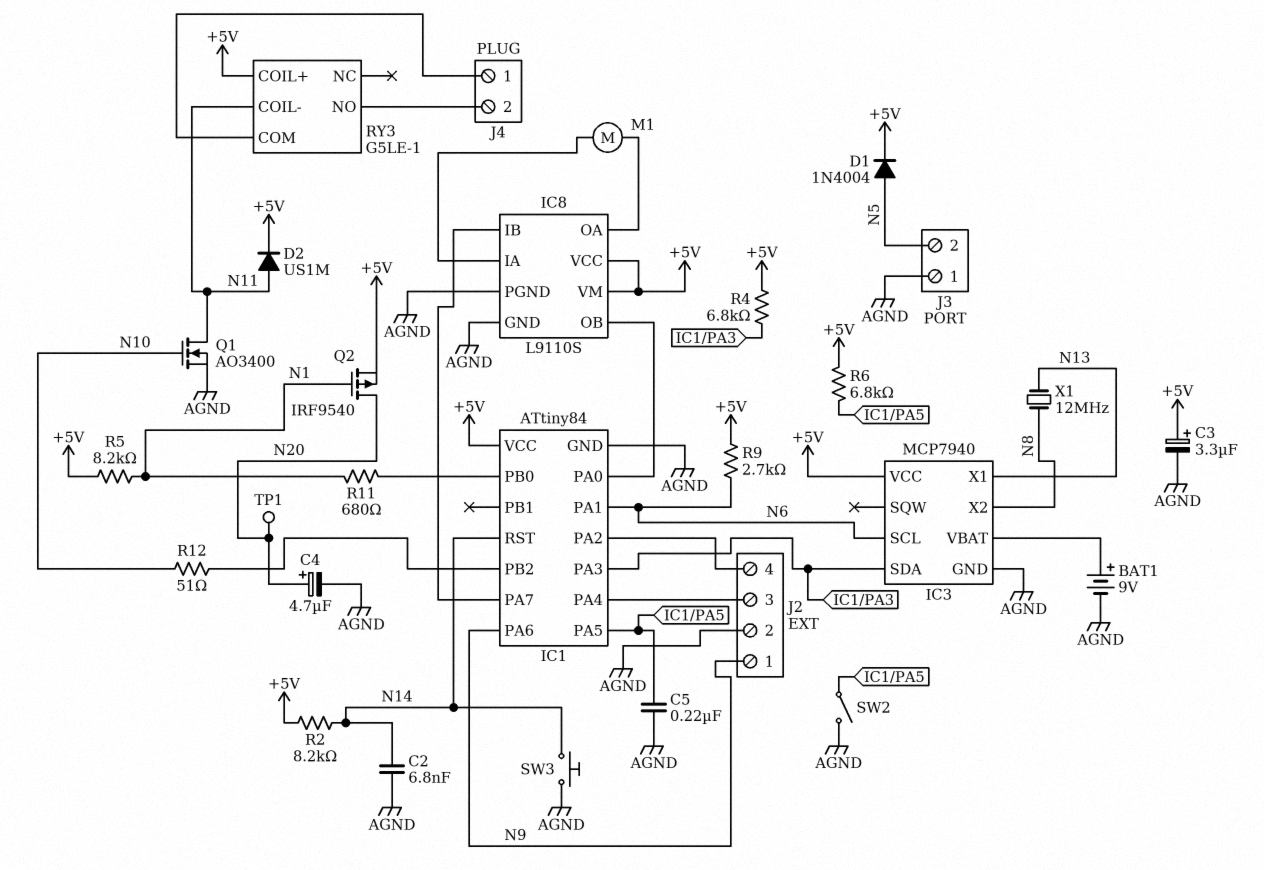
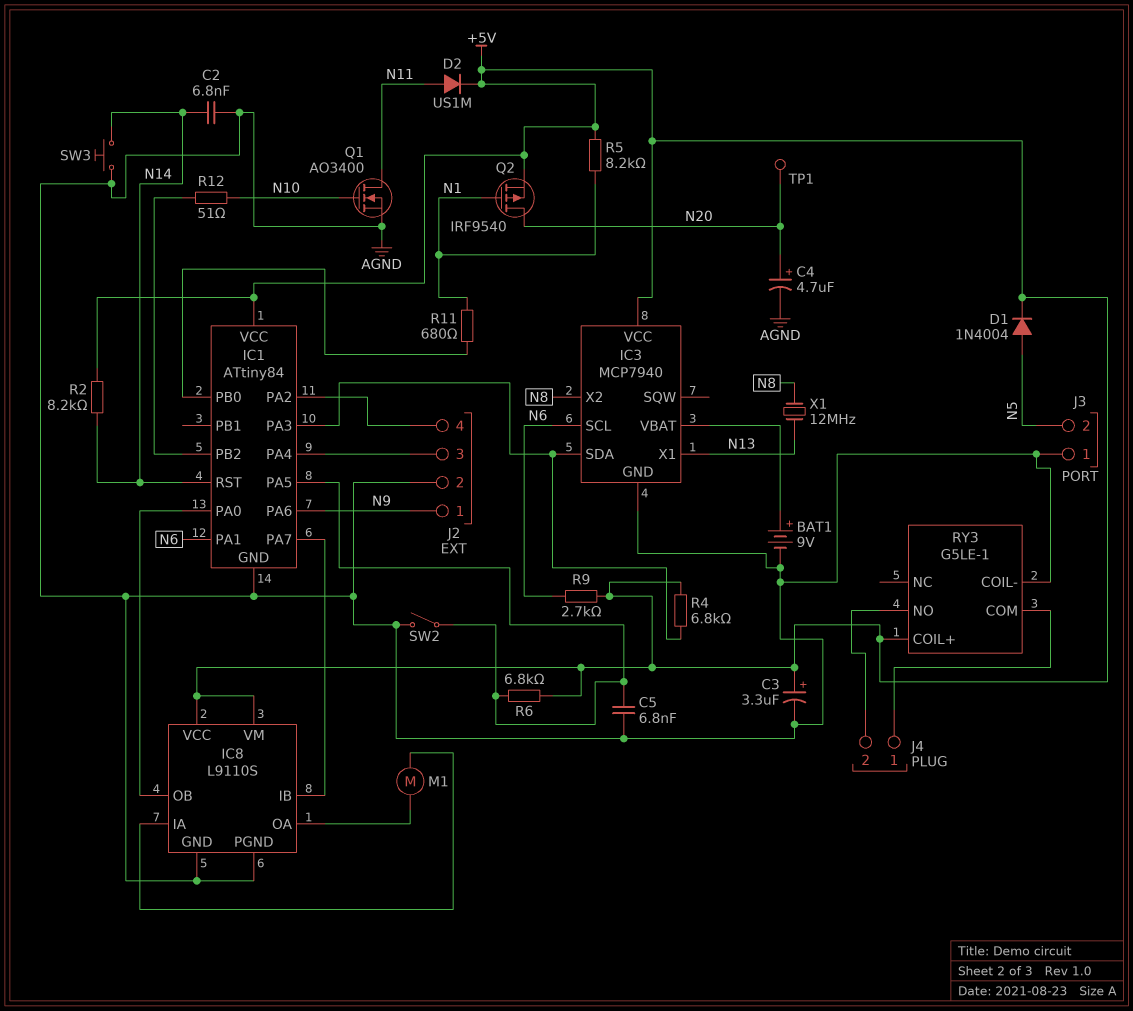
C5: 220nF (AGND, IC1/PA5) -> 6.8nF (AGND, IC1/PA5)
RY3 pin COIL-: N11 -> AGND

